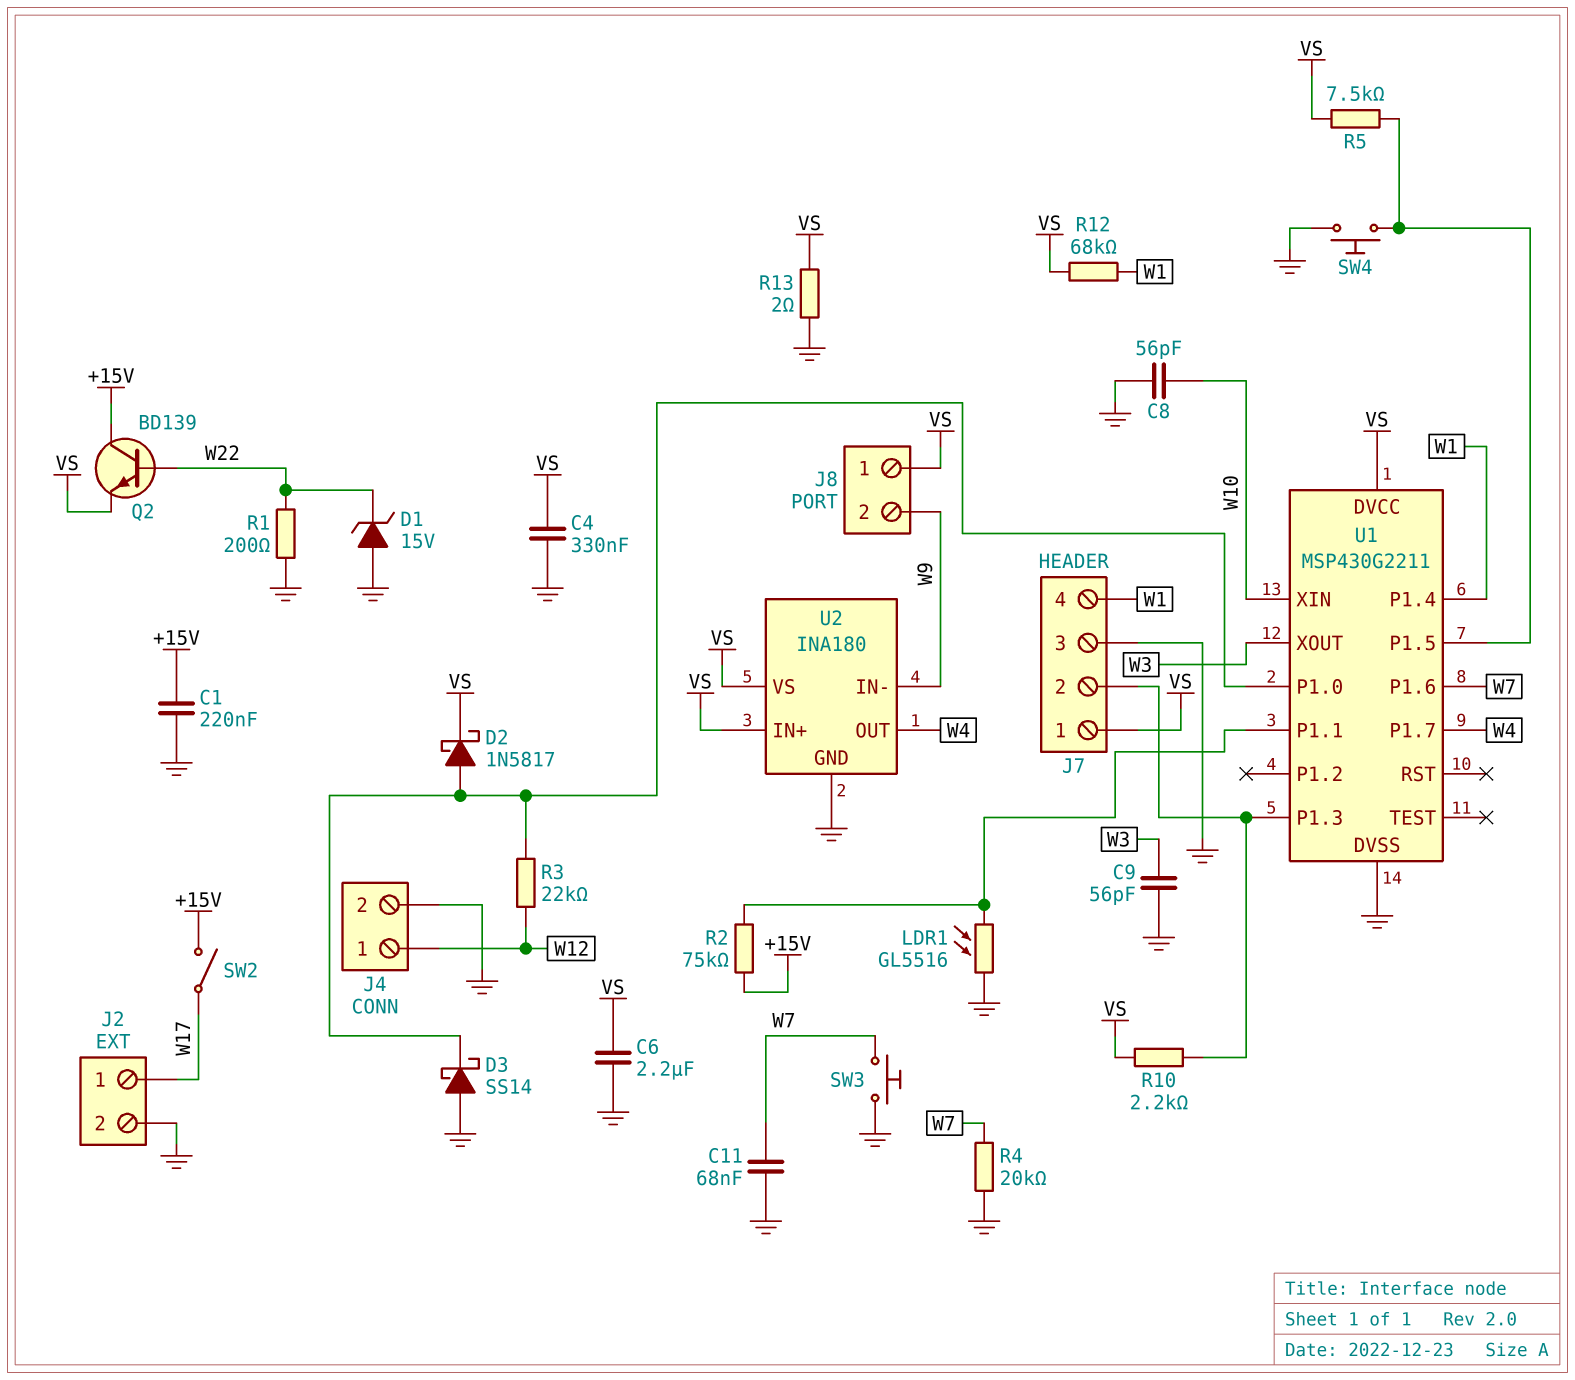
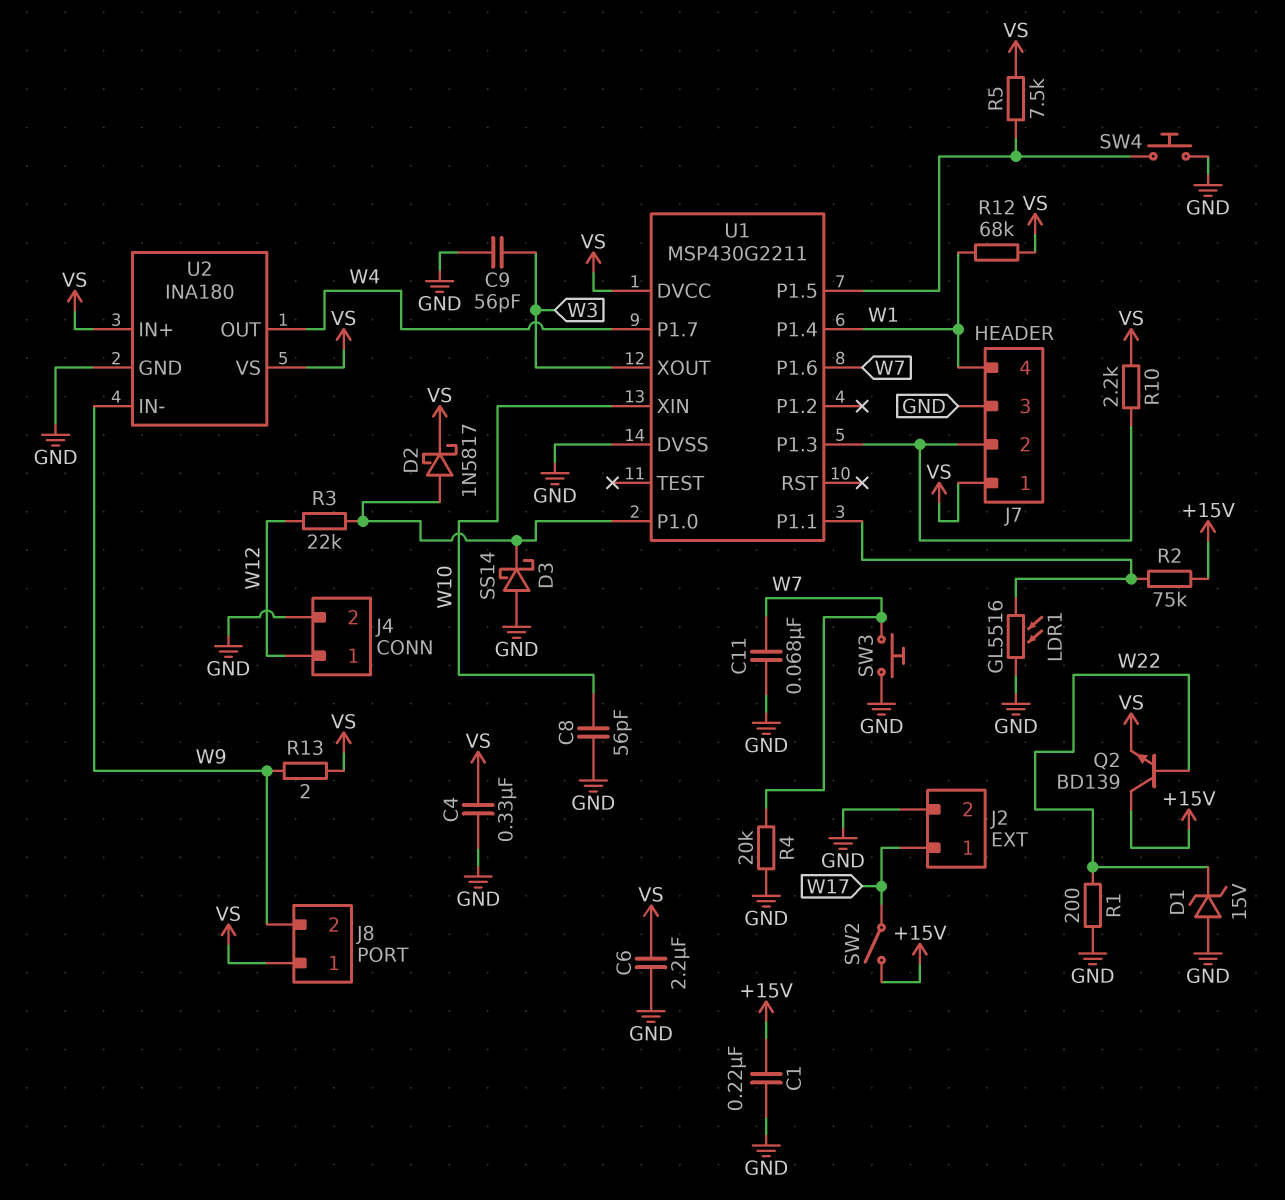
R13: 2 (GND, VS) -> 2 (VS, W9)

